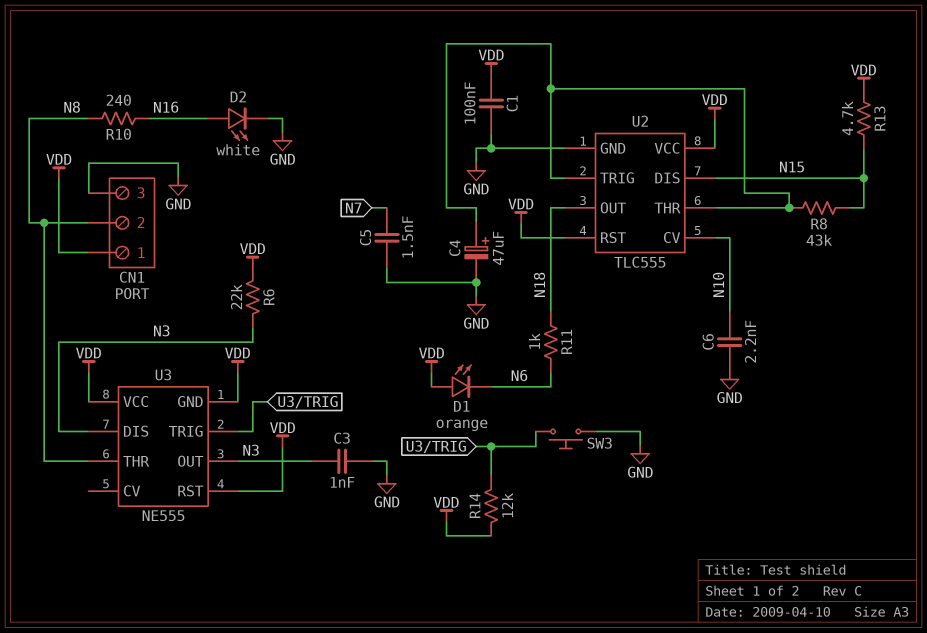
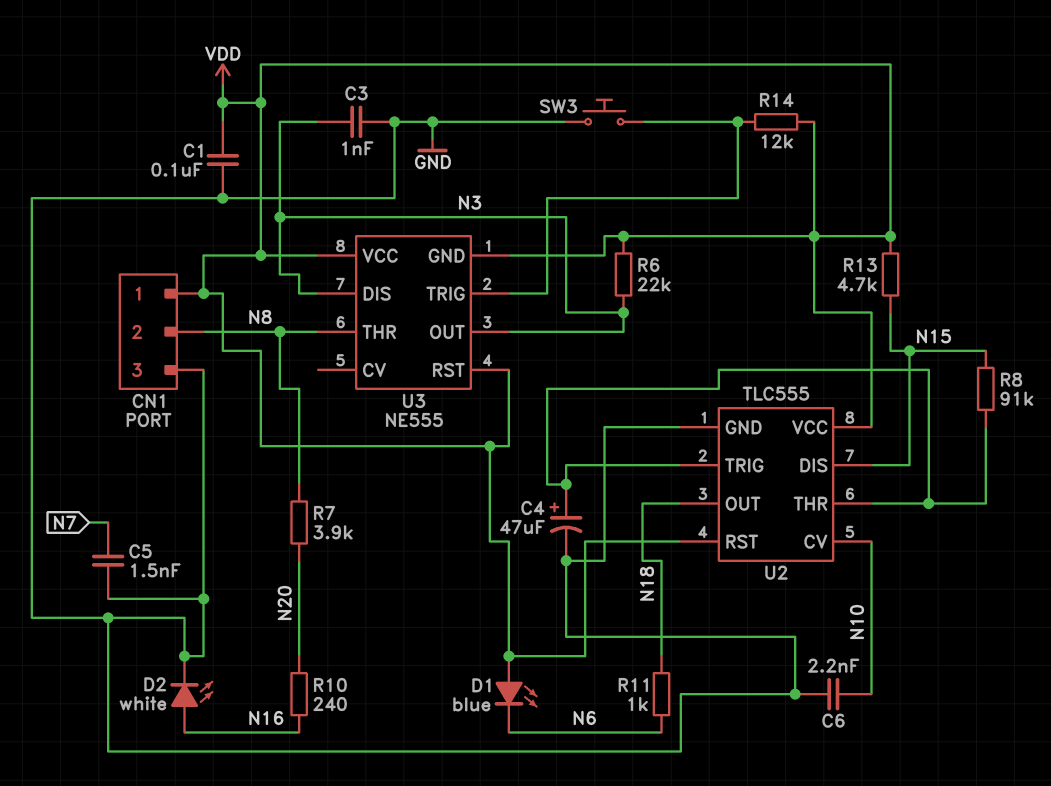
D1: LED orange (A VDD, K N6) -> LED blue (A VDD, K N6)
R7: none -> 3.9k (N8, N20)
R8: 43k (N15, U2/THR) -> 91k (N15, U2/THR)
R10: 240 (N8, N16) -> 240 (N16, N20)

